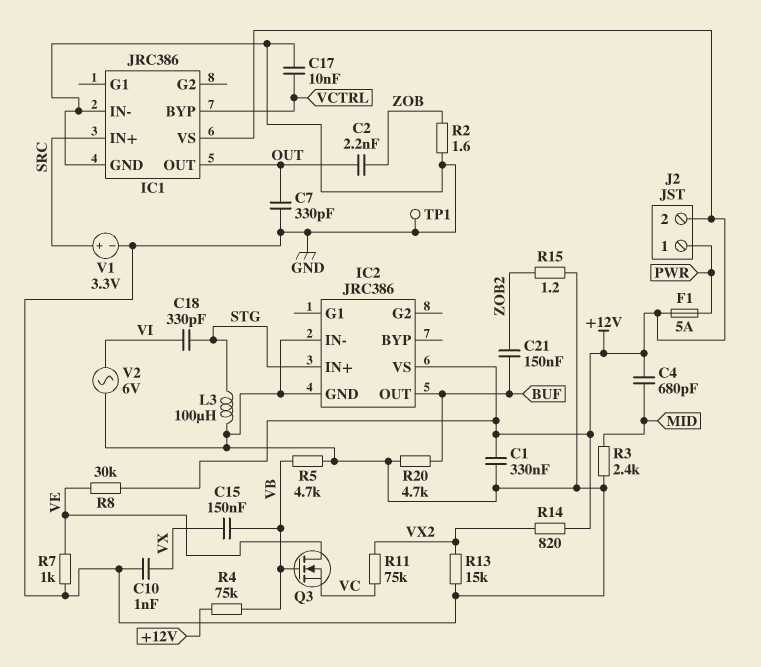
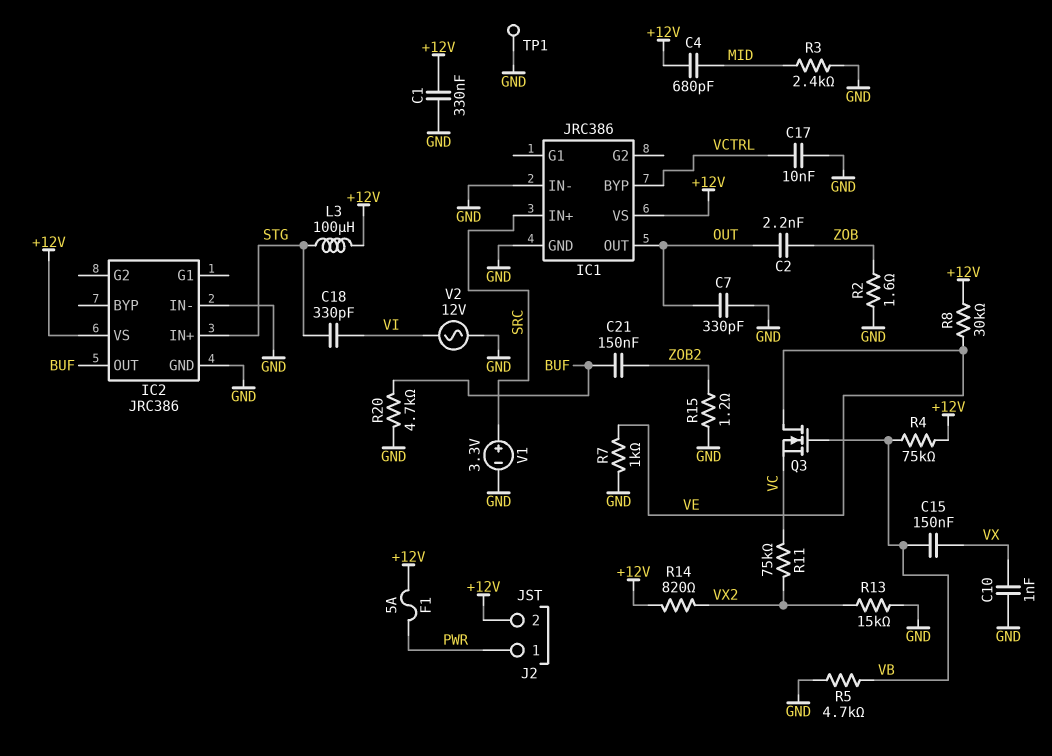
L3: 100uH (GND, STG) -> 100uH (+12V, STG)
V2: AC 6V (GND, VI) -> AC 12V (GND, VI)

